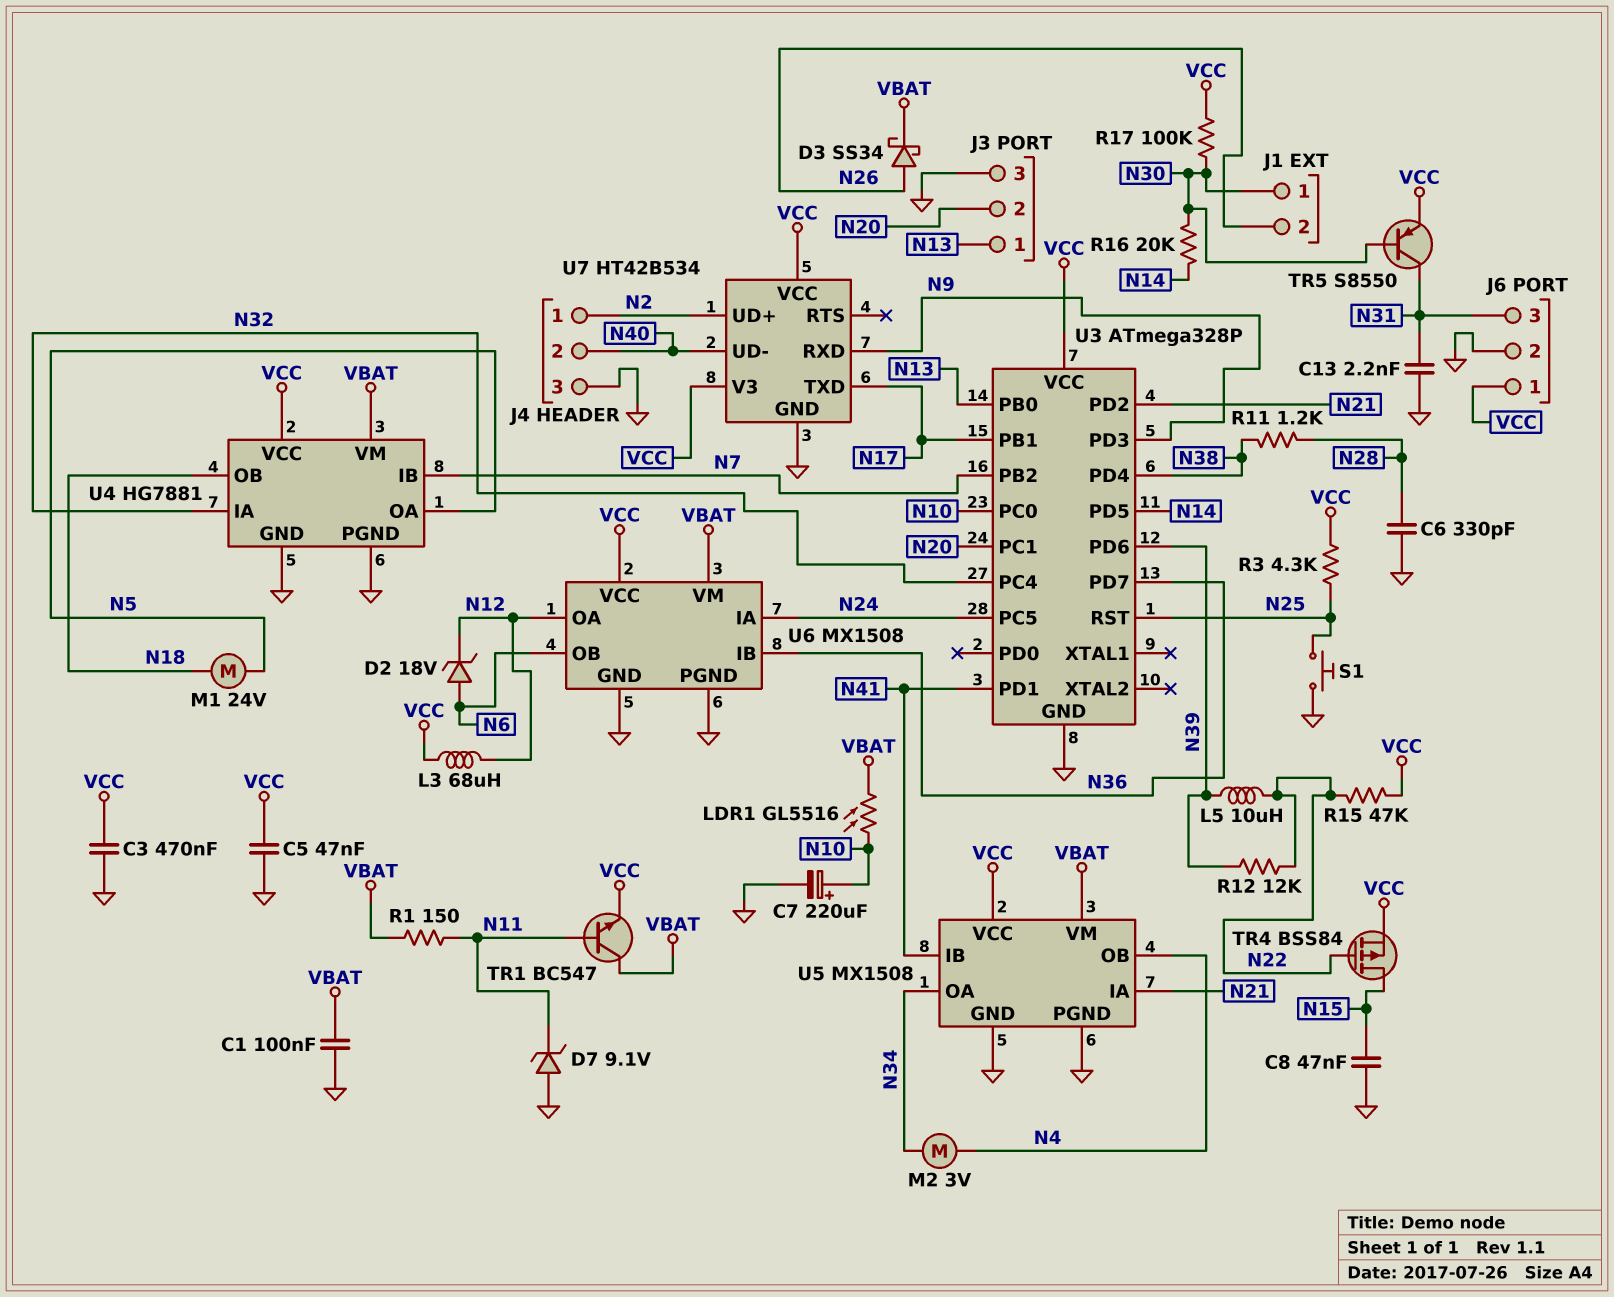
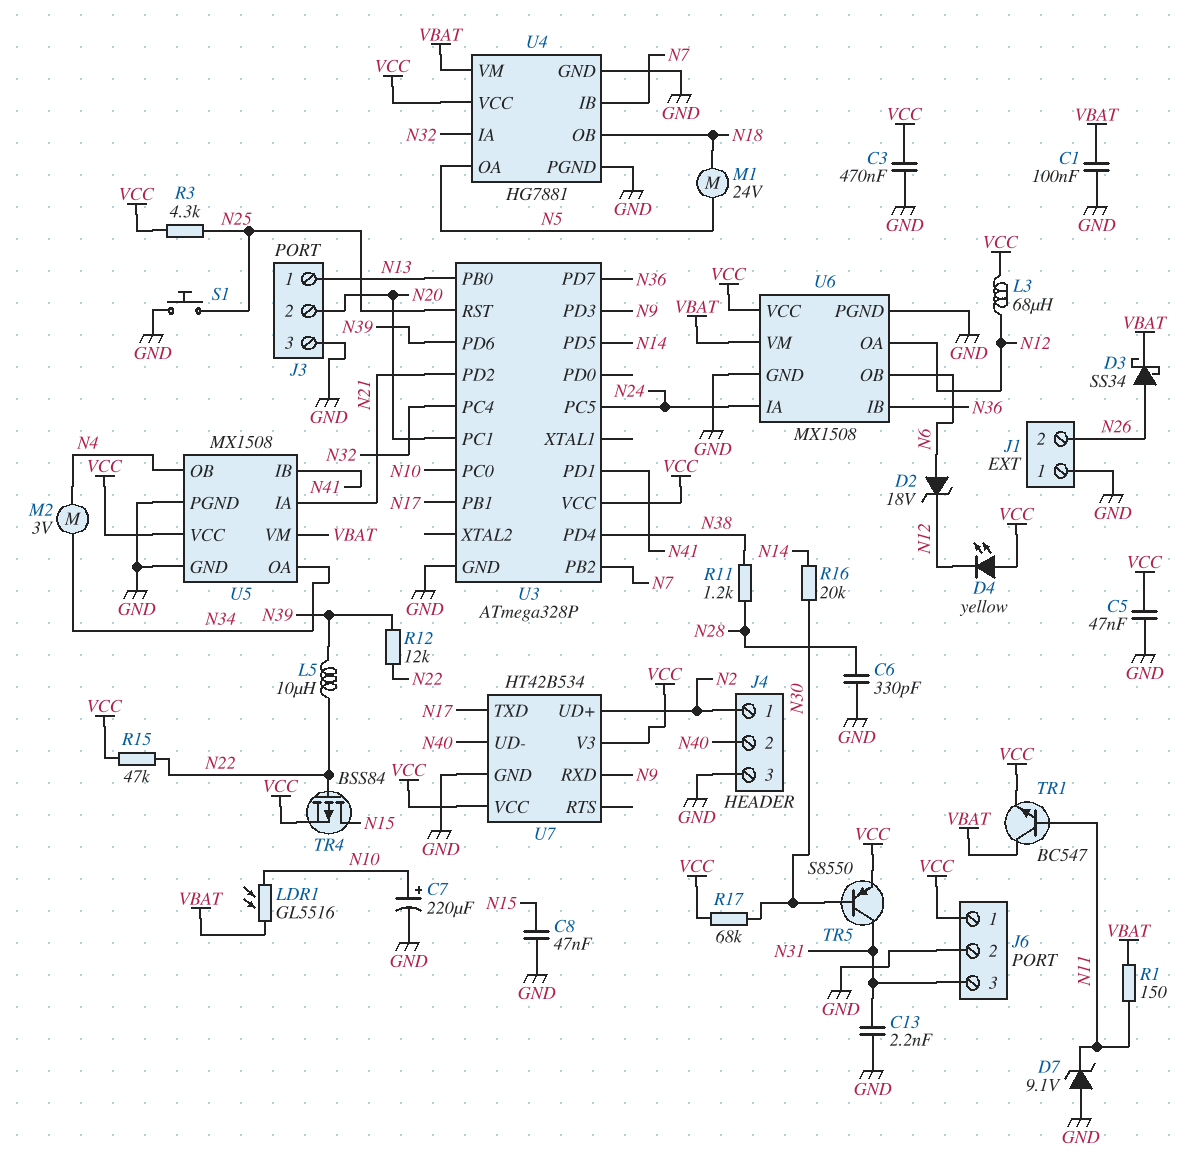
D4: none -> LED yellow (A VCC, K N12)
J1 pin 1: N30 -> GND
R17: 100k (N30, VCC) -> 68k (N30, VCC)

